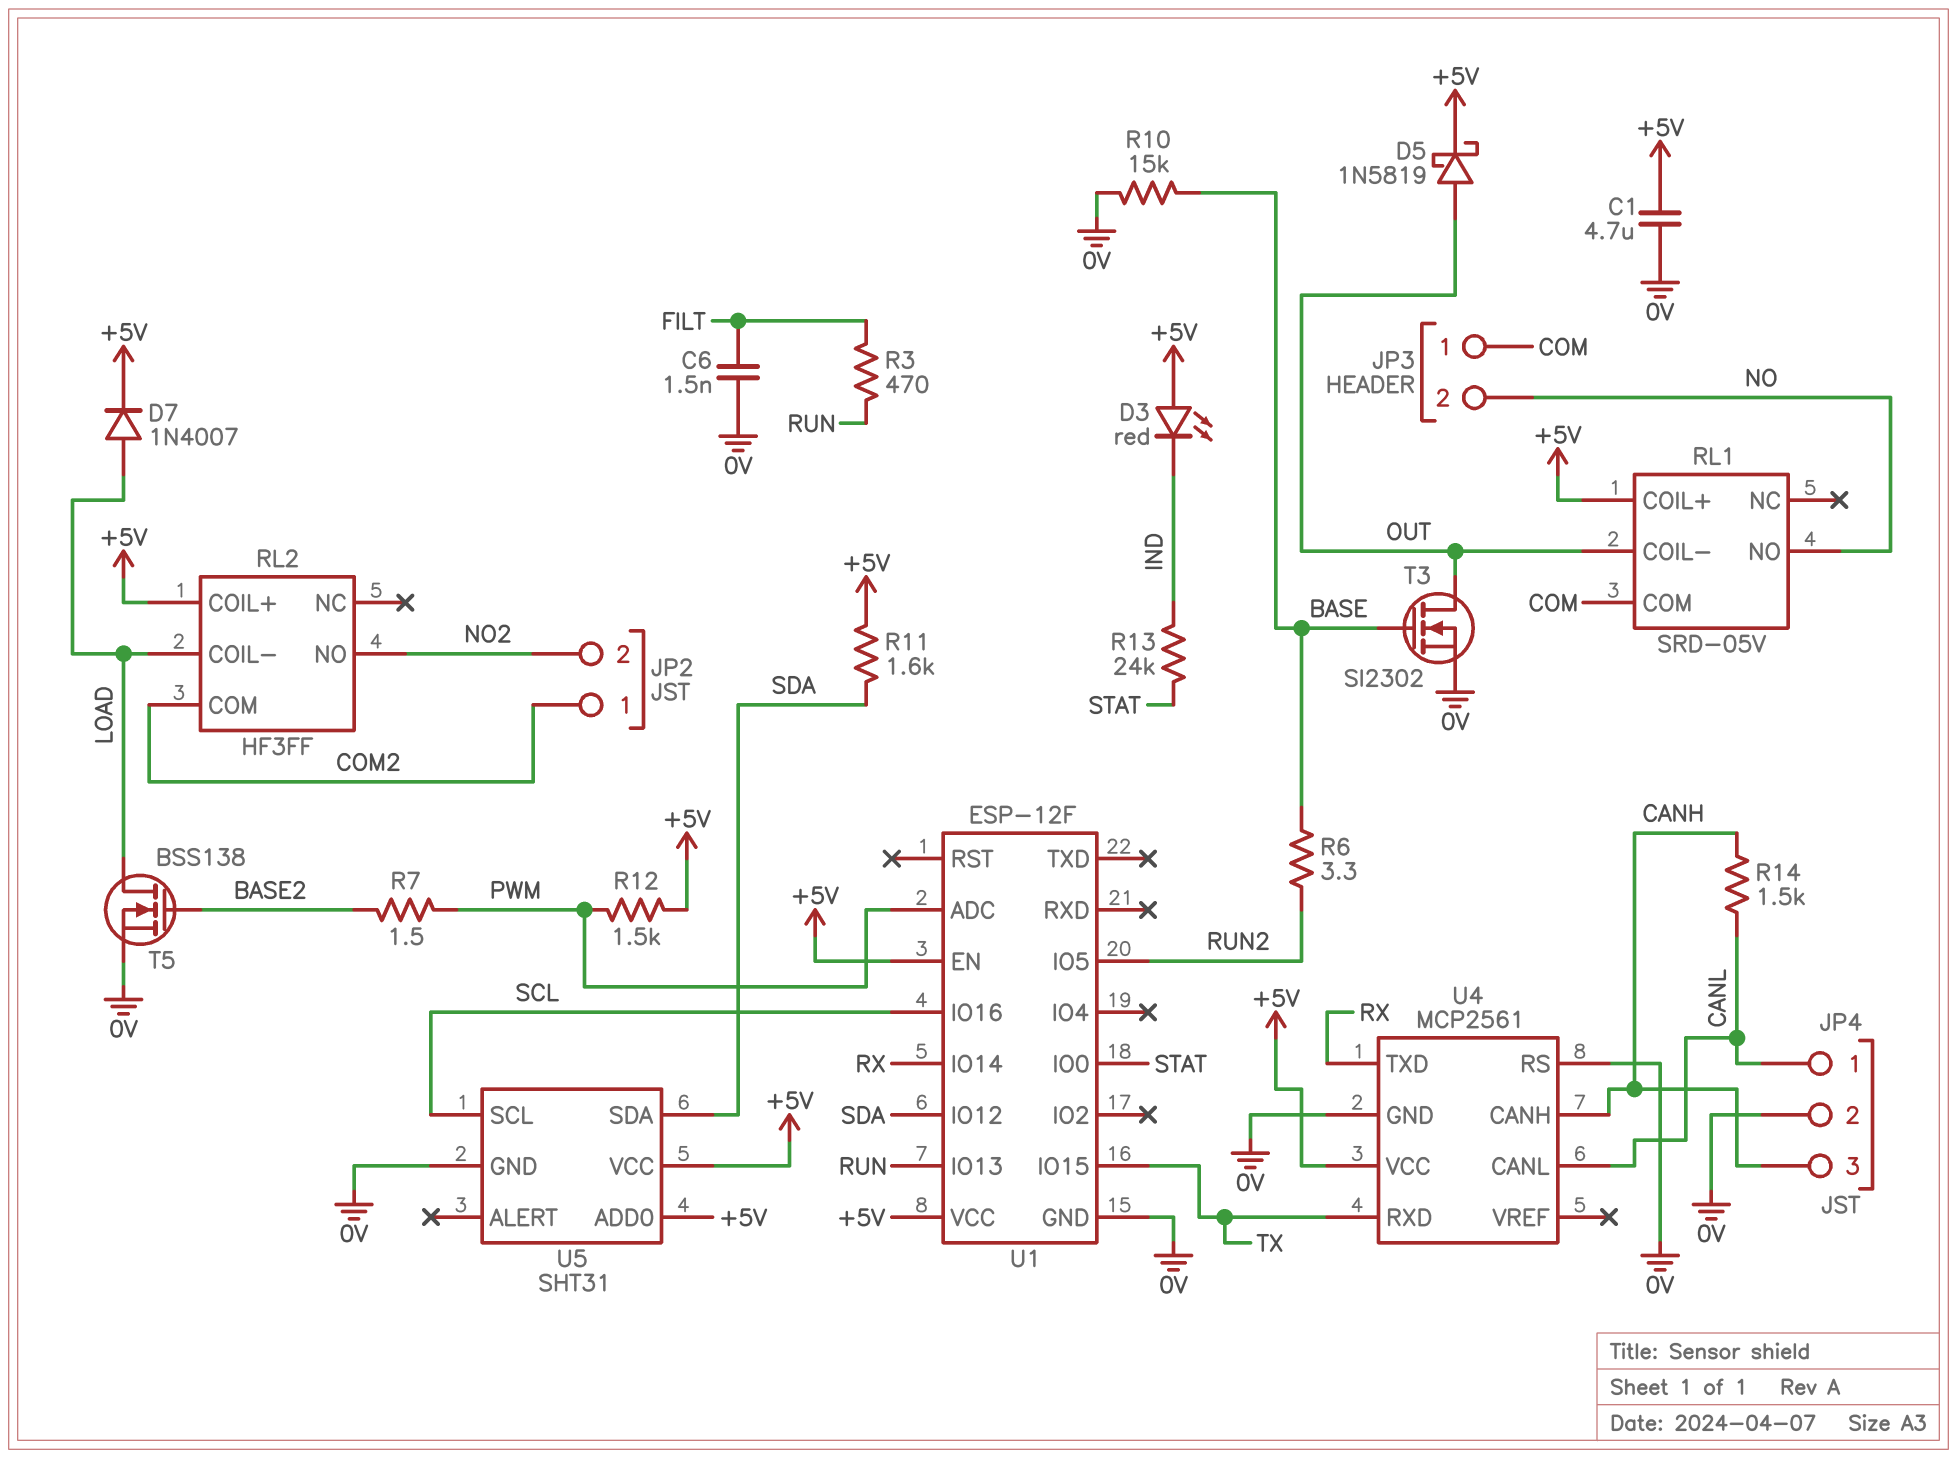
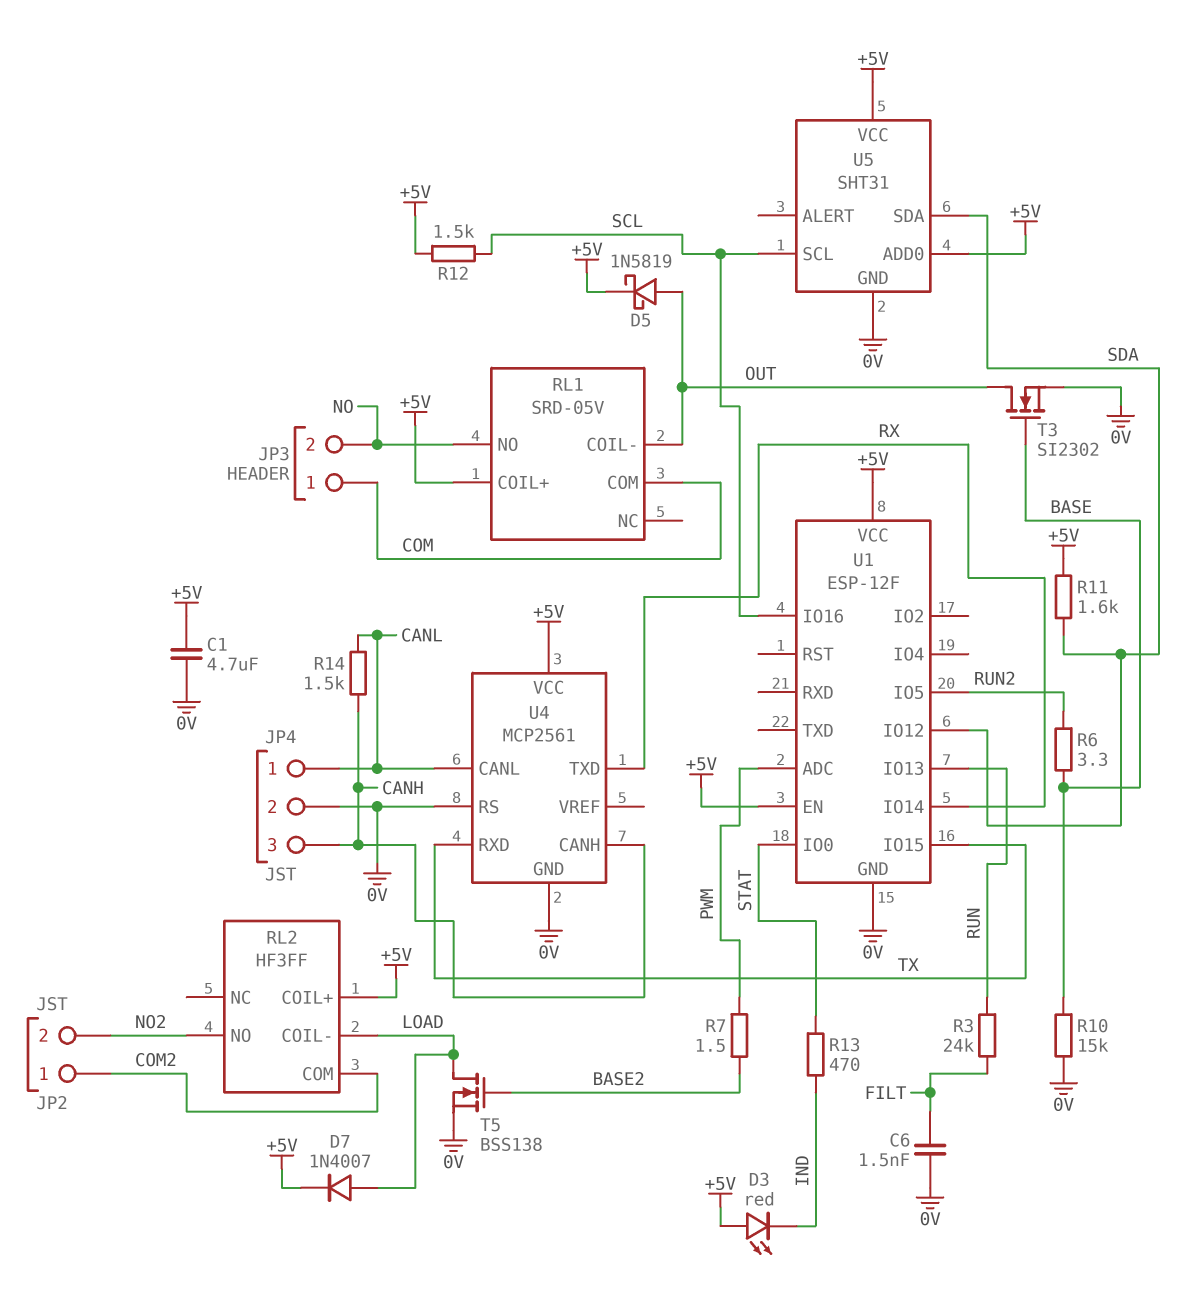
R3: 470 (FILT, RUN) -> 24k (FILT, RUN)
R12: 1.5k (+5V, PWM) -> 1.5k (+5V, SCL)
R13: 24k (IND, STAT) -> 470 (IND, STAT)

